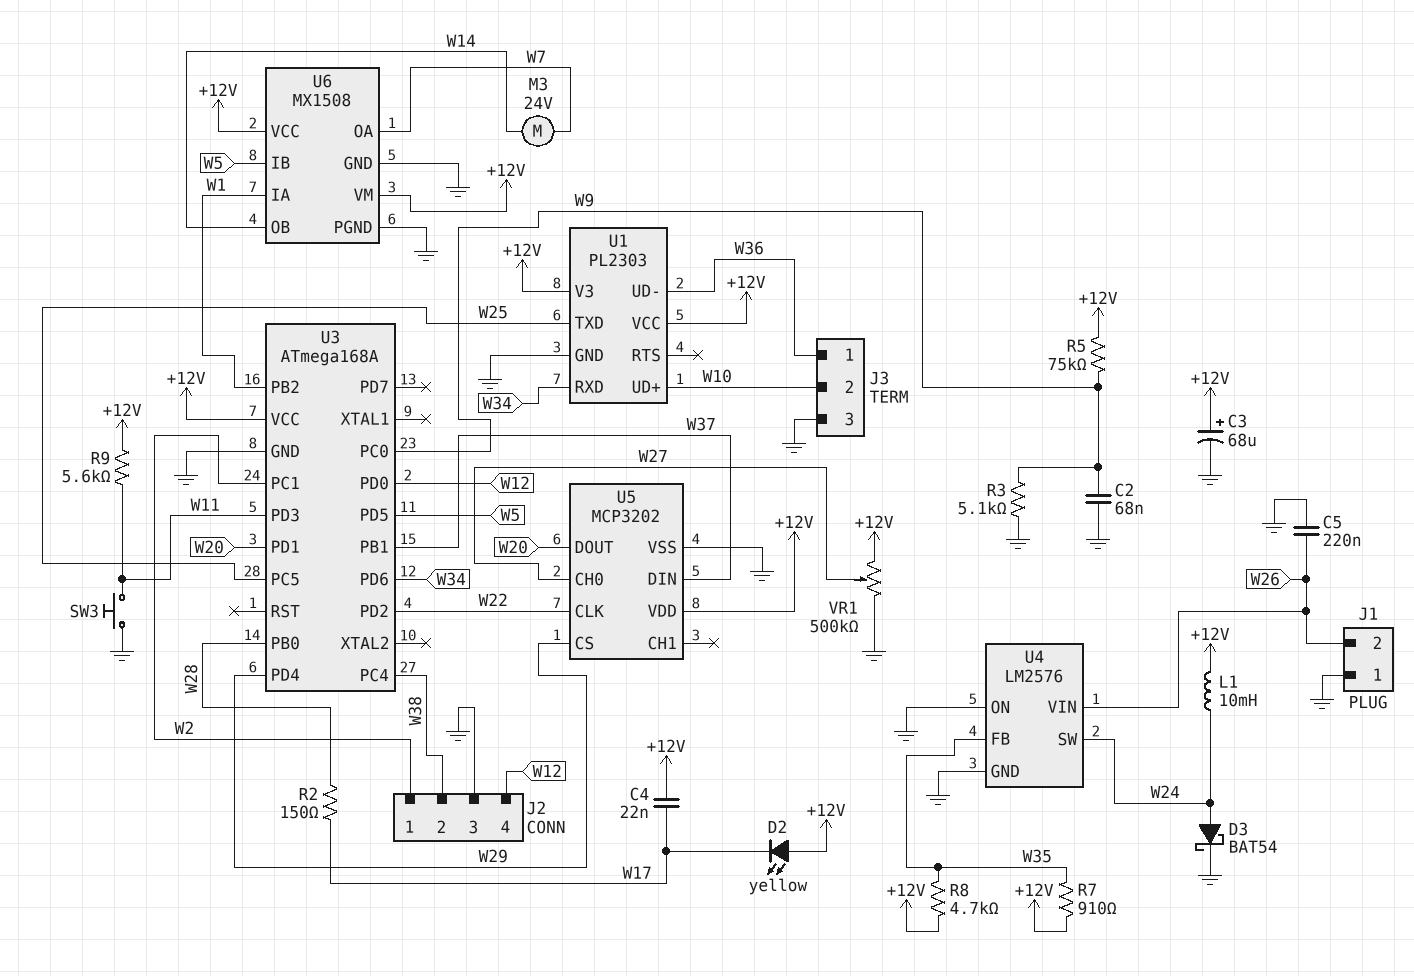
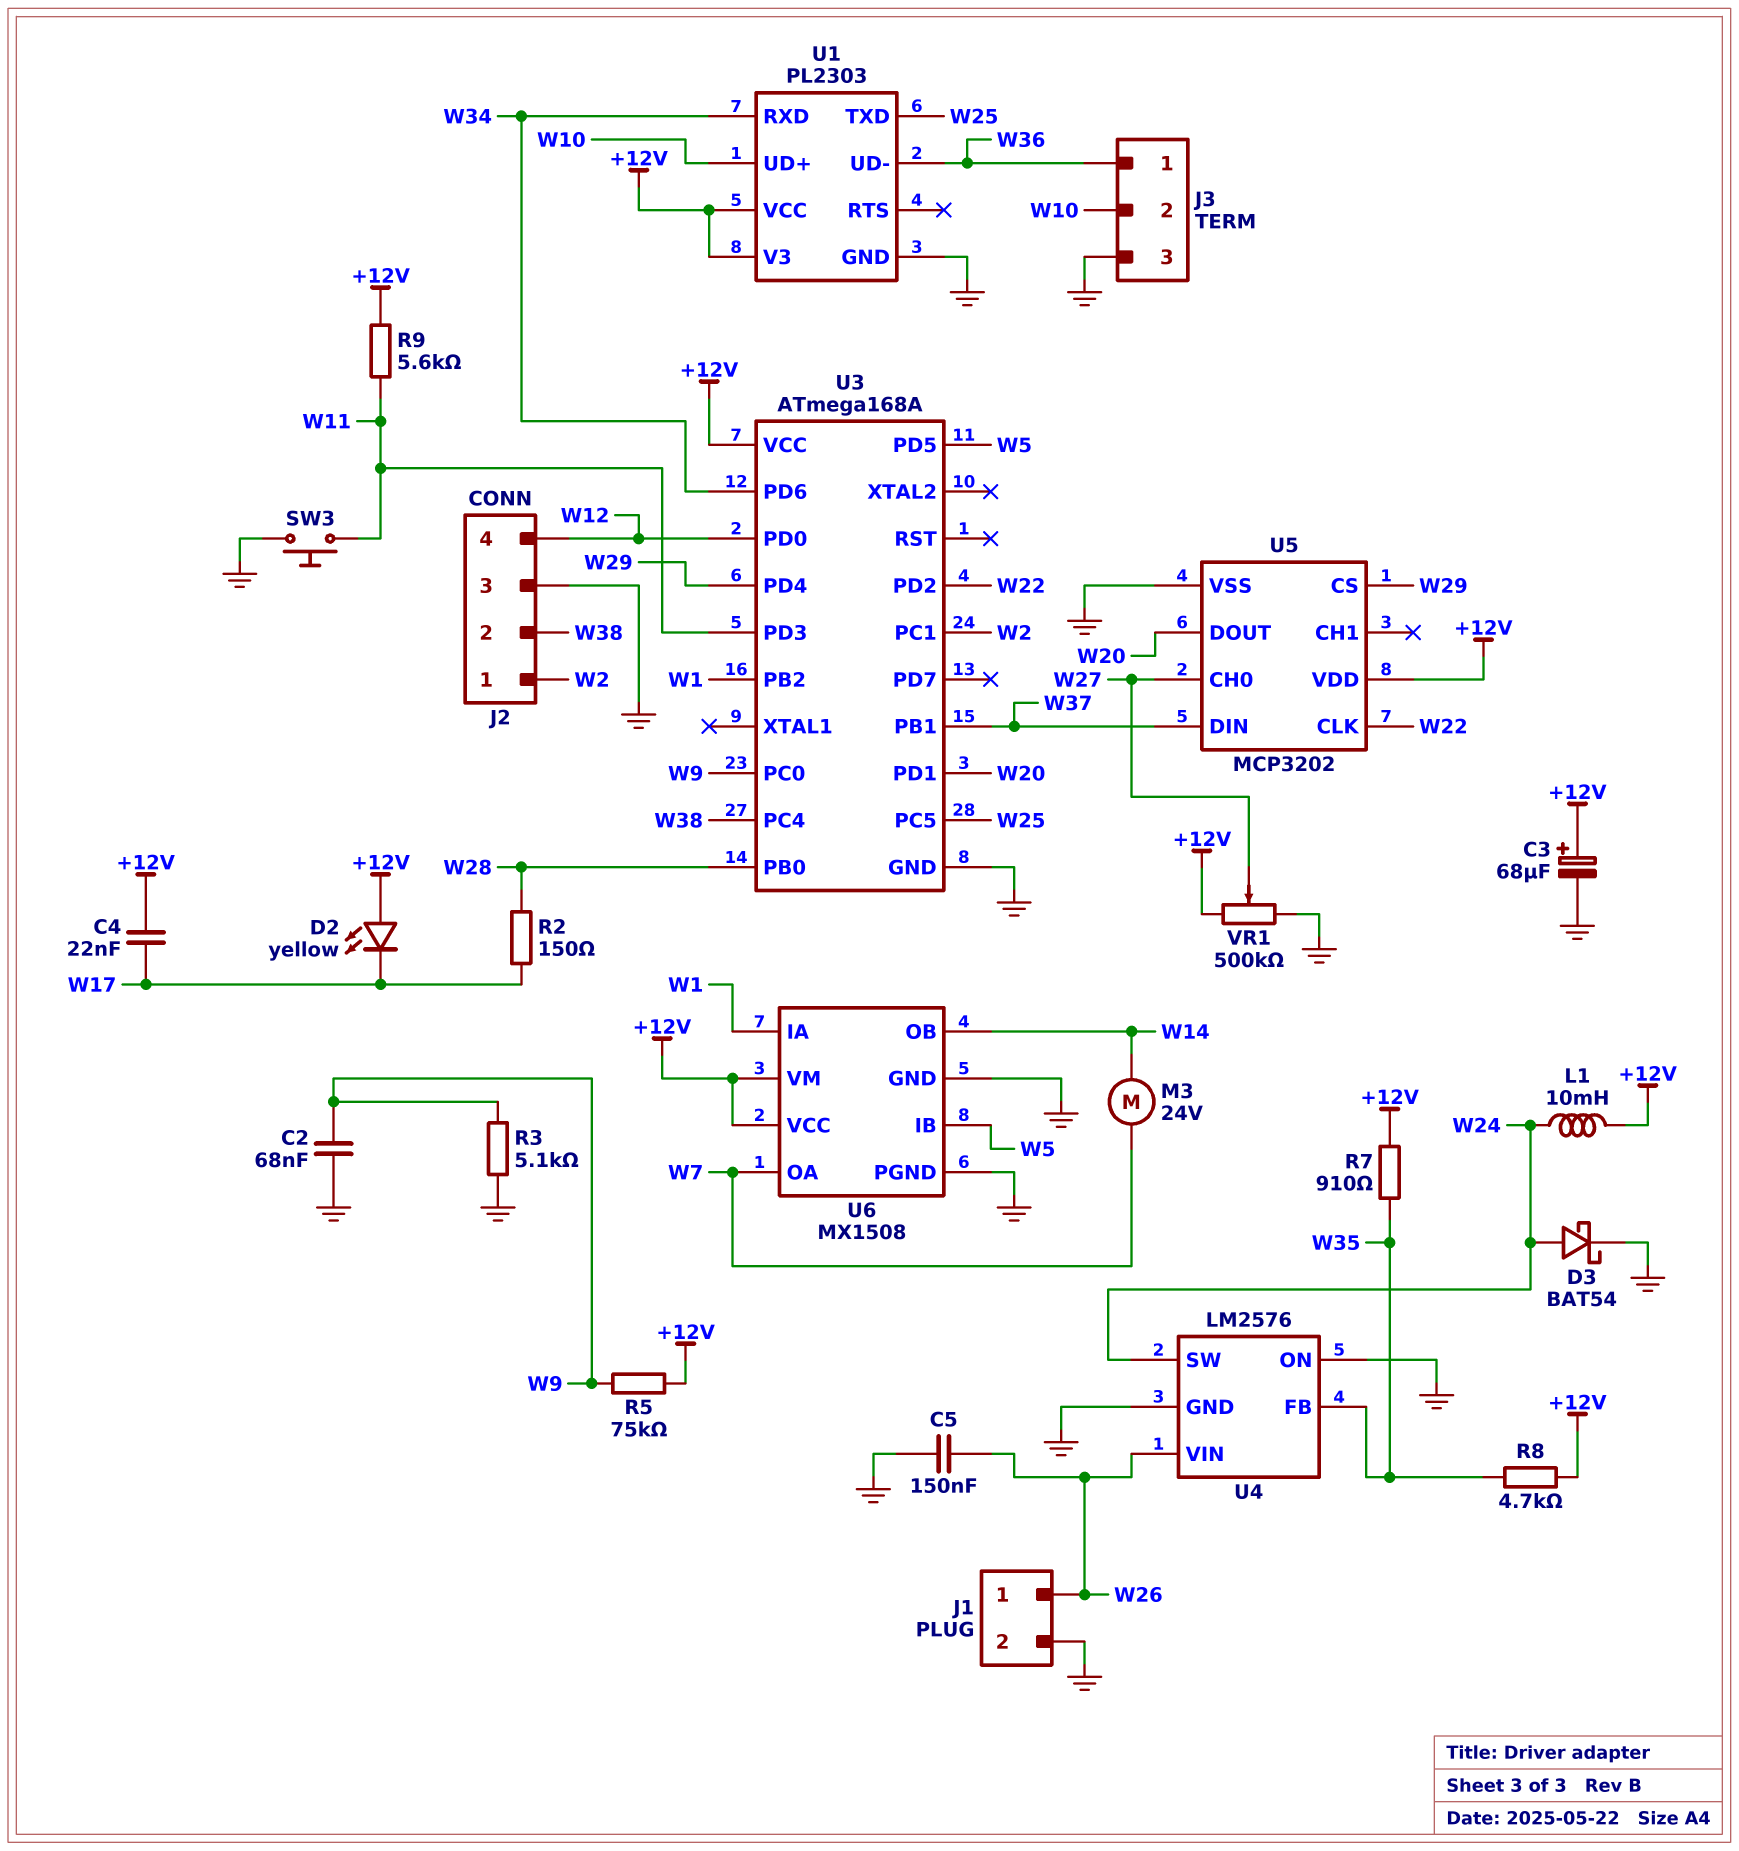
C5: 220nF (GND, W26) -> 150nF (GND, W26)
J1 pin 1: GND -> W26
J1 pin 2: W26 -> GND

